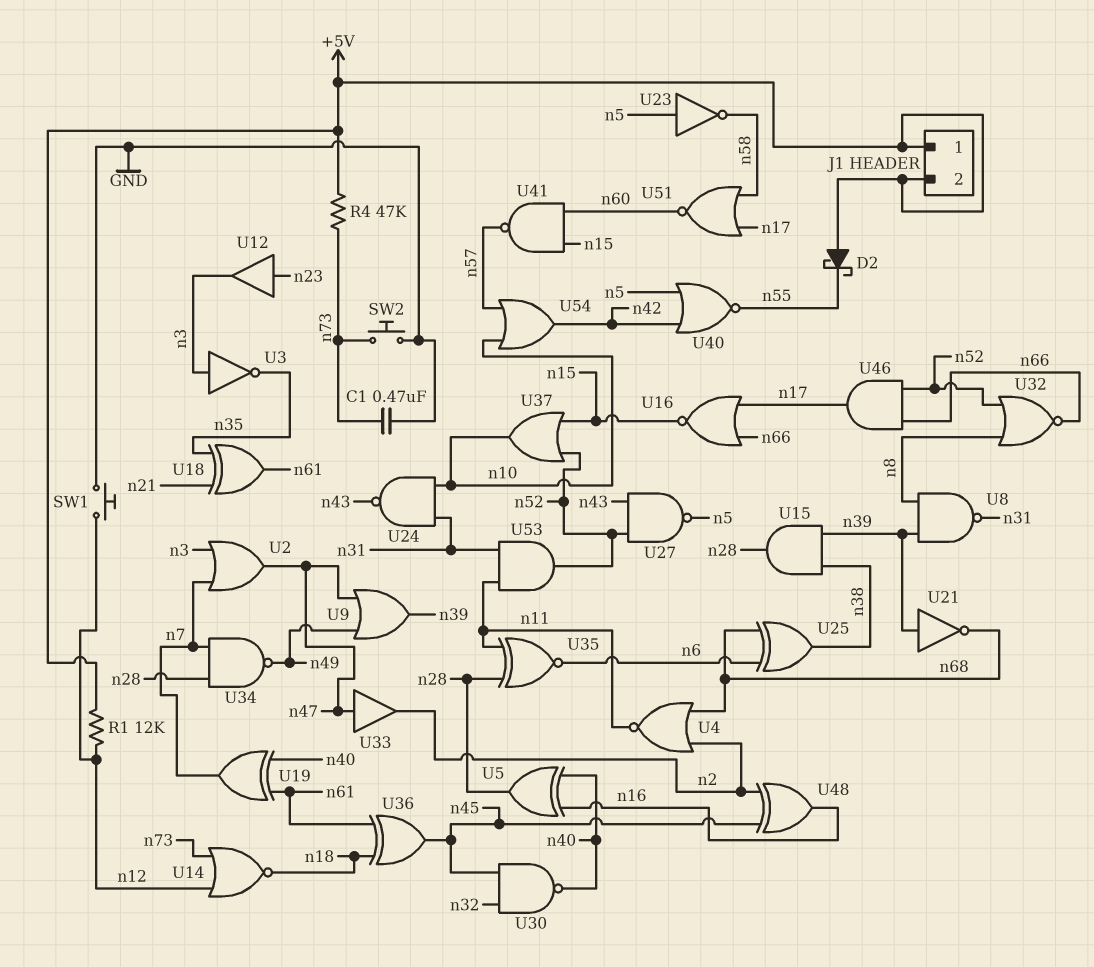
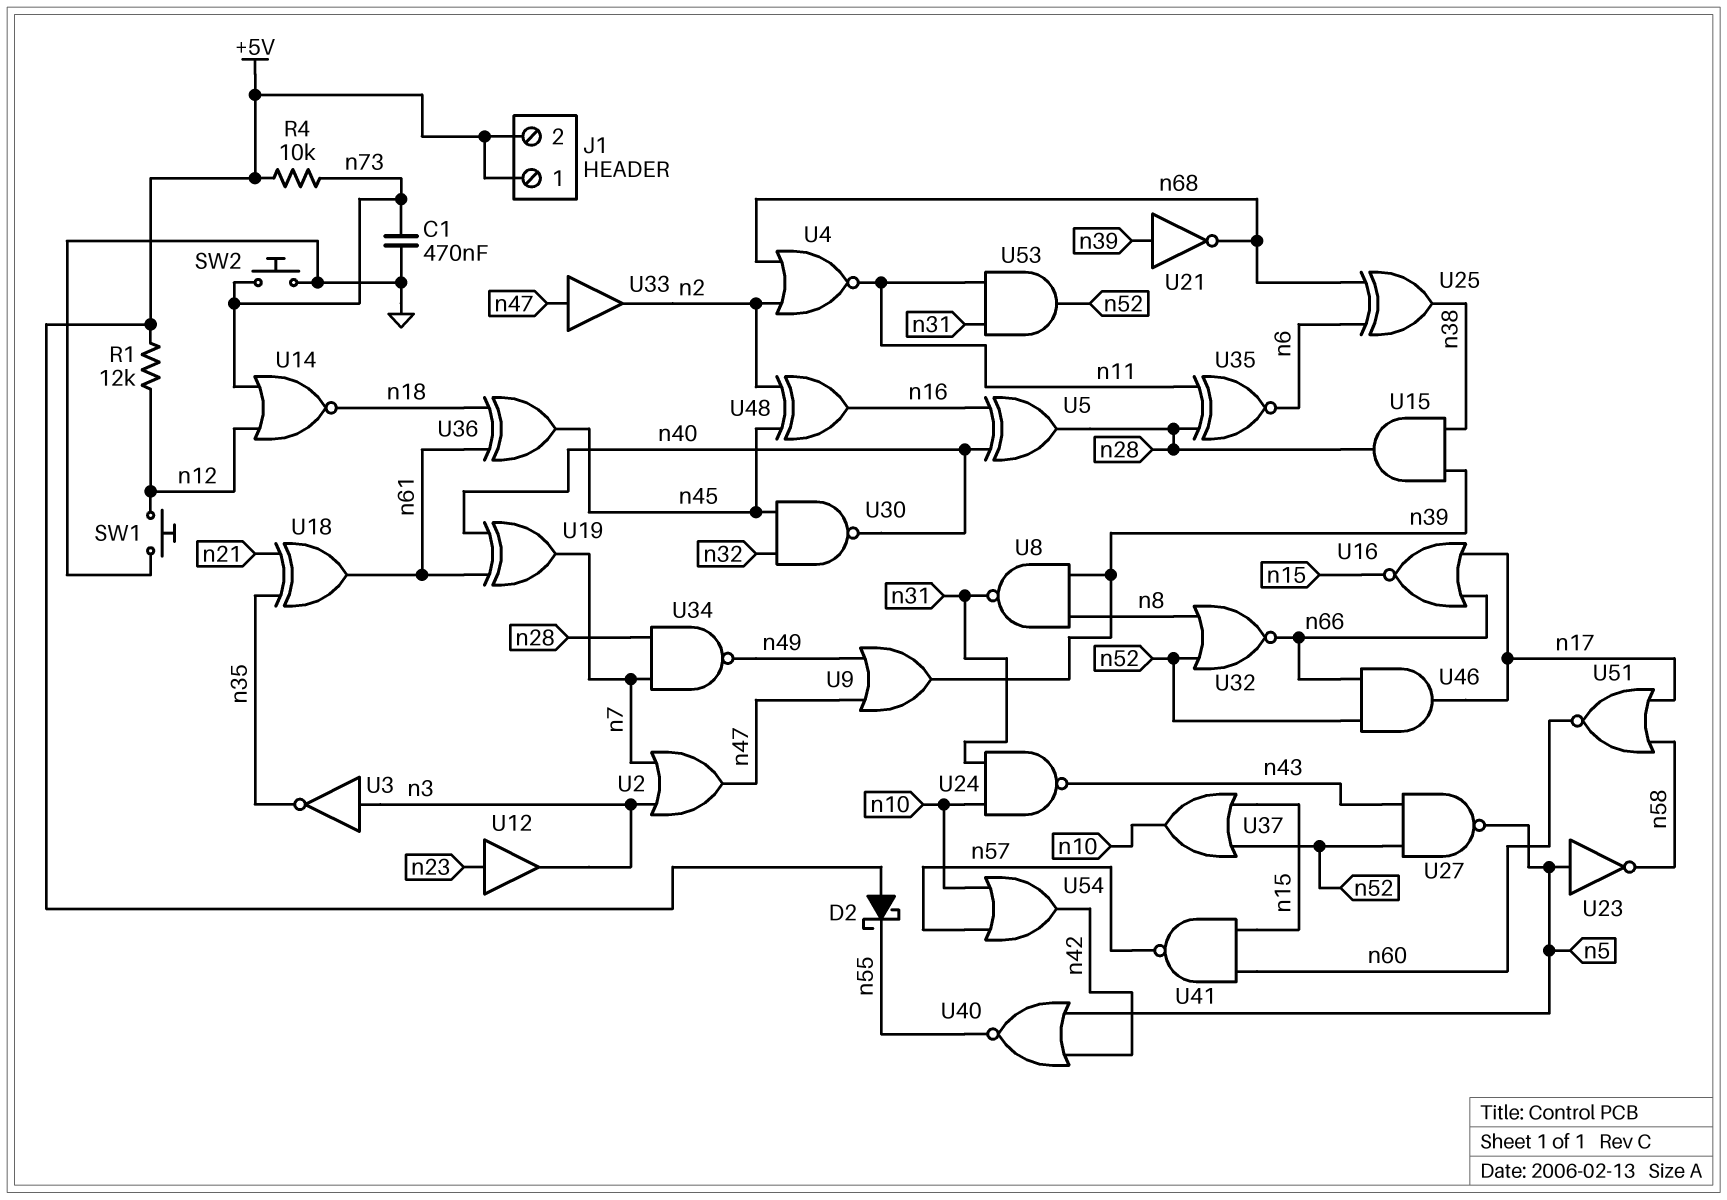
R4: 47k (+5V, n73) -> 10k (+5V, n73)

